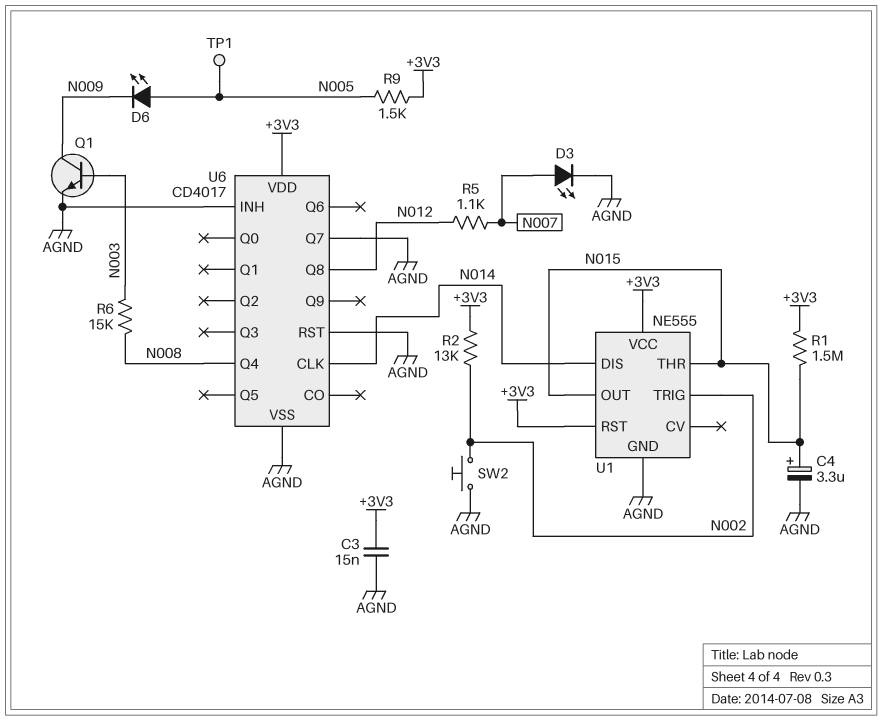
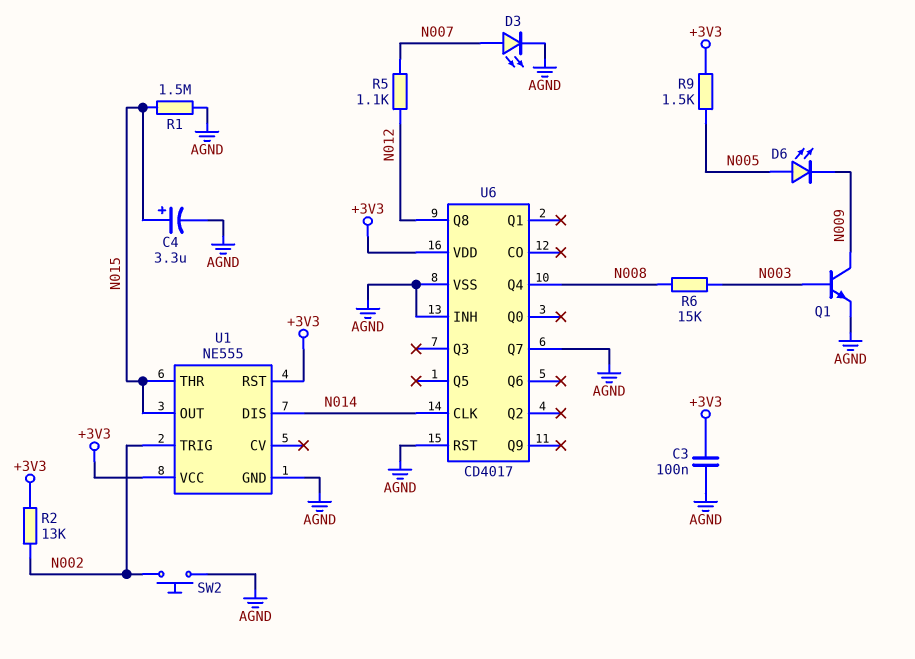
C3: 15nF (+3V3, AGND) -> 100nF (+3V3, AGND)
R1: 1.5M (+3V3, N015) -> 1.5M (AGND, N015)
TP1: test point (N005) -> none

